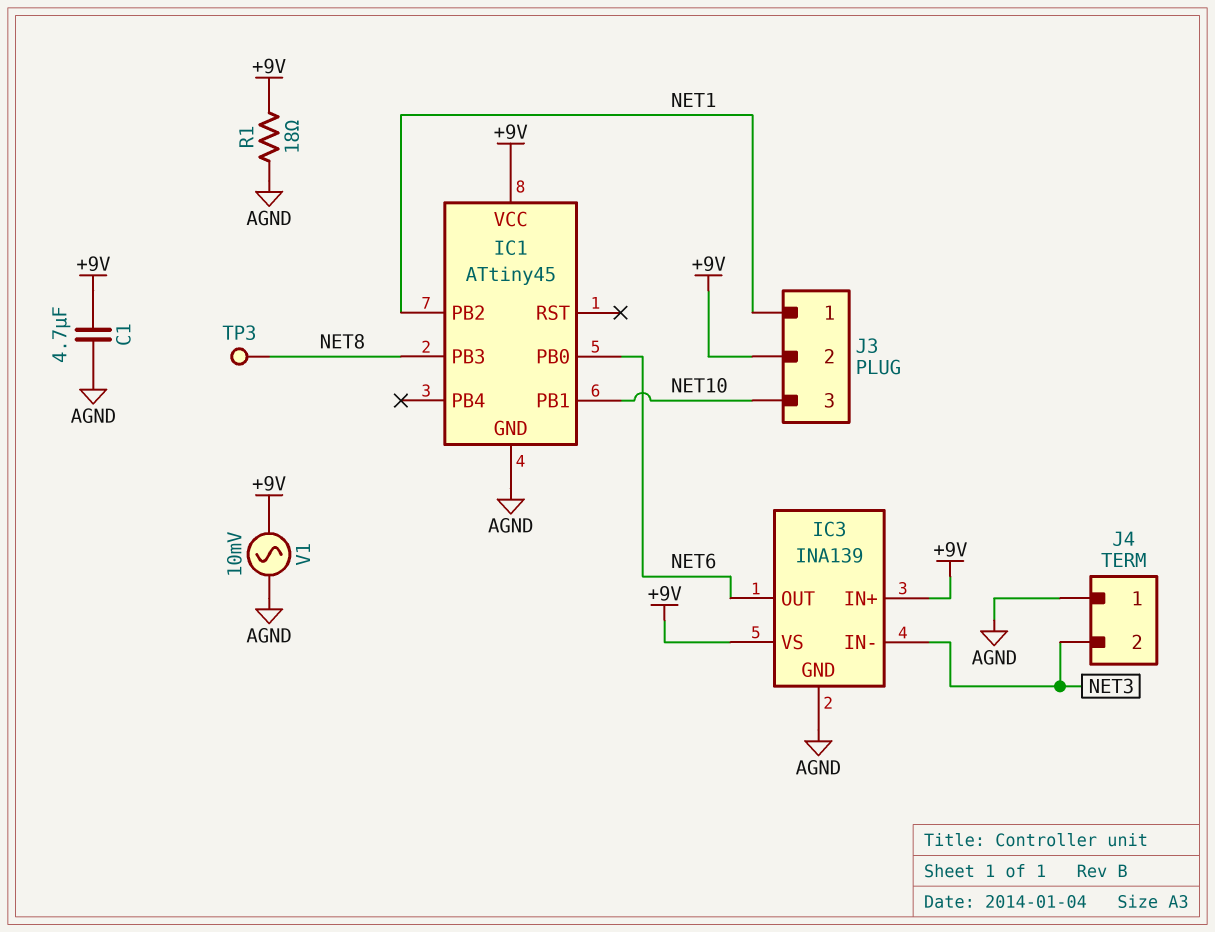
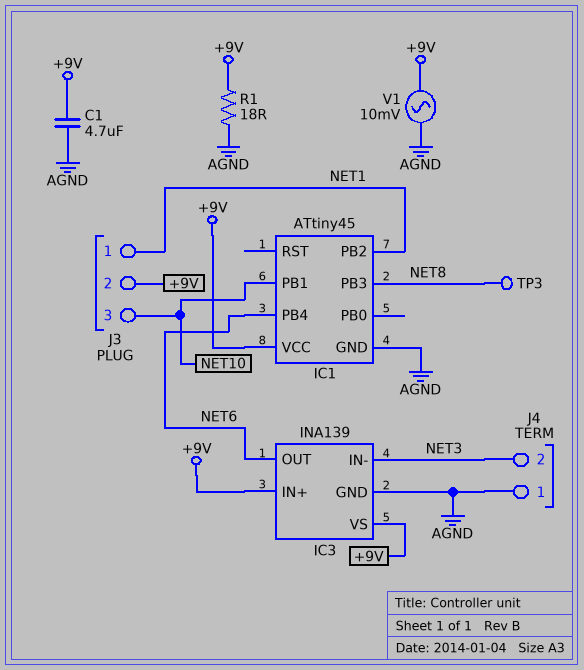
IC1 pin PB0: NET6 -> none
IC1 pin PB4: none -> NET6

